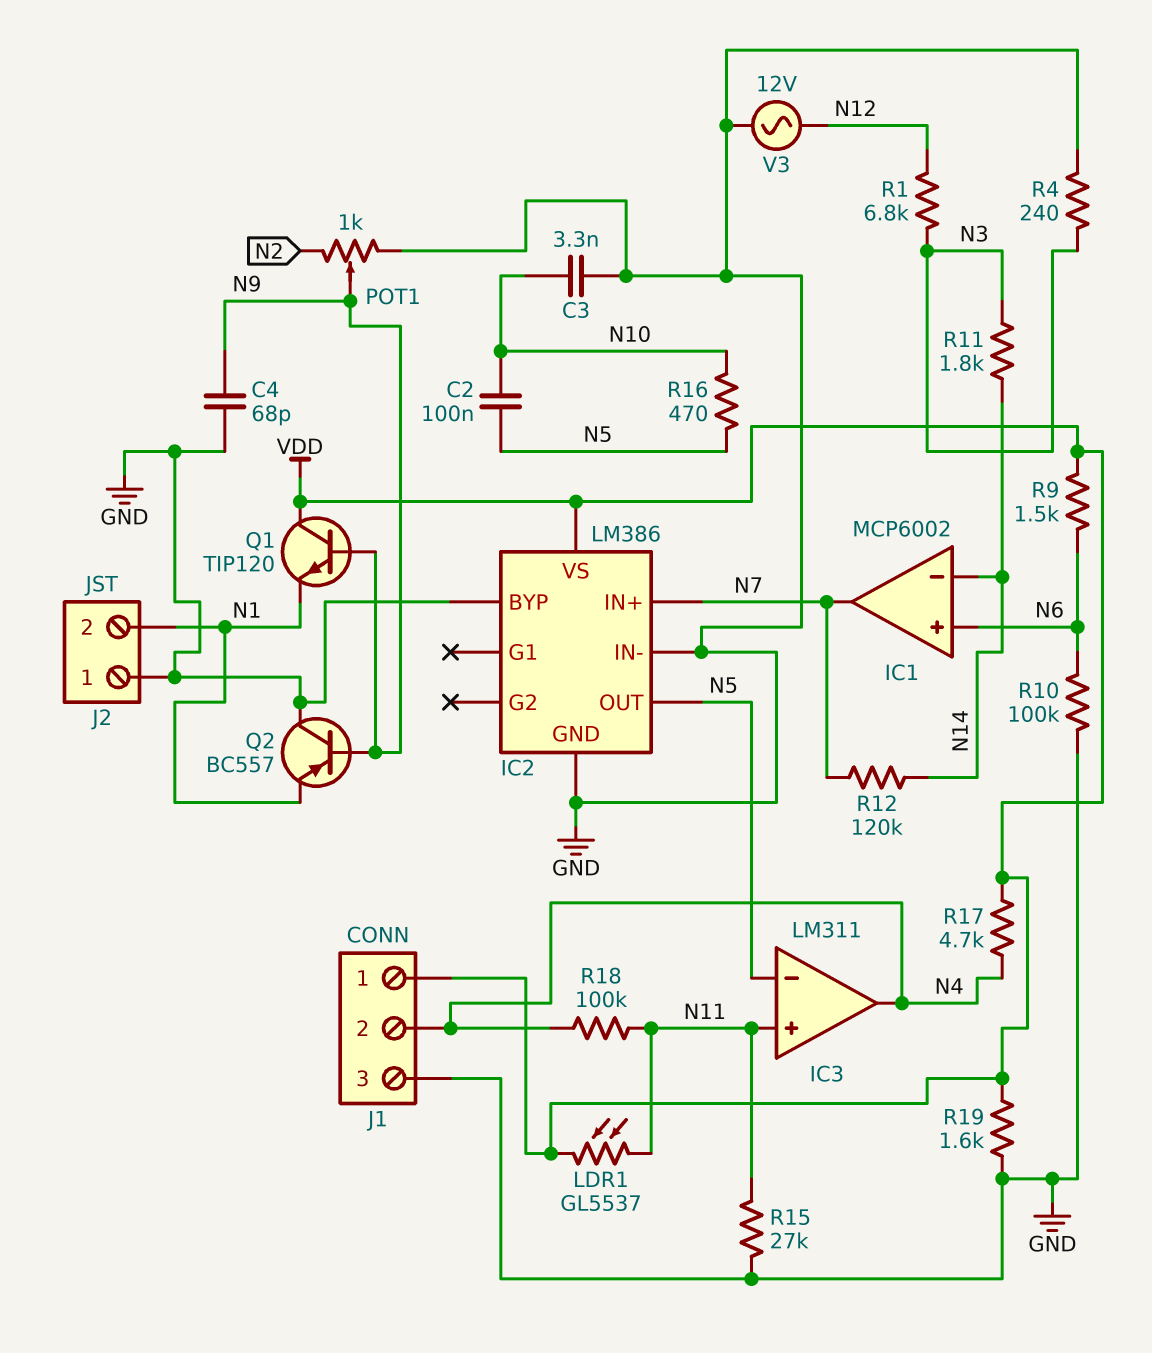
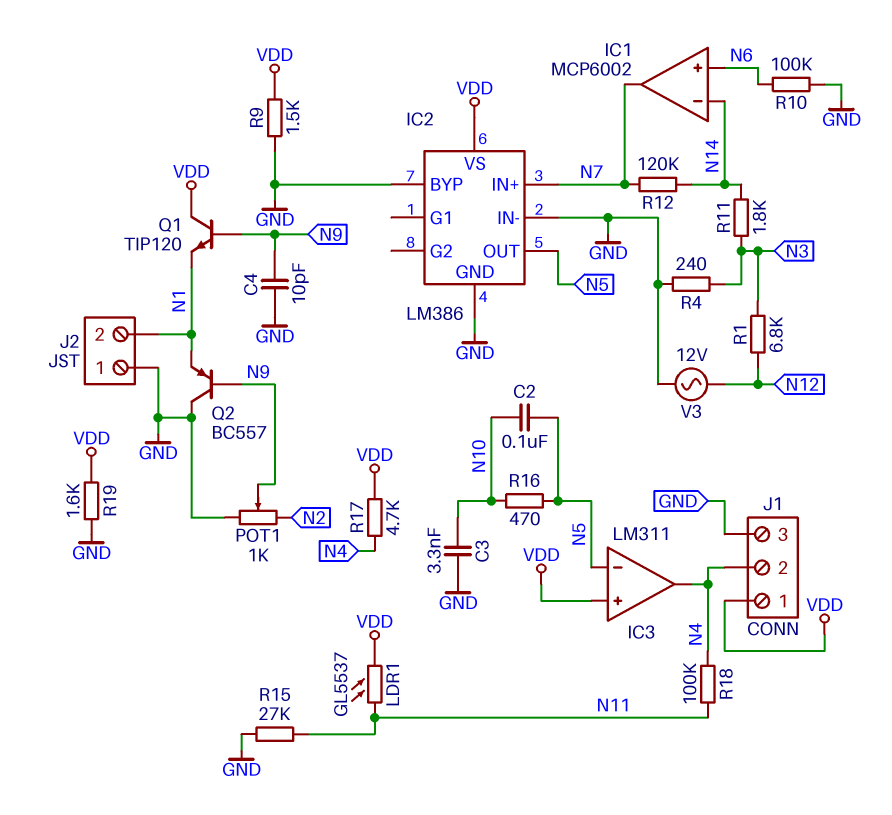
C4: 68pF (GND, N9) -> 10pF (GND, N9)
IC3 pin in+: N11 -> VDD
R9: 1.5k (N6, VDD) -> 1.5k (GND, VDD)

